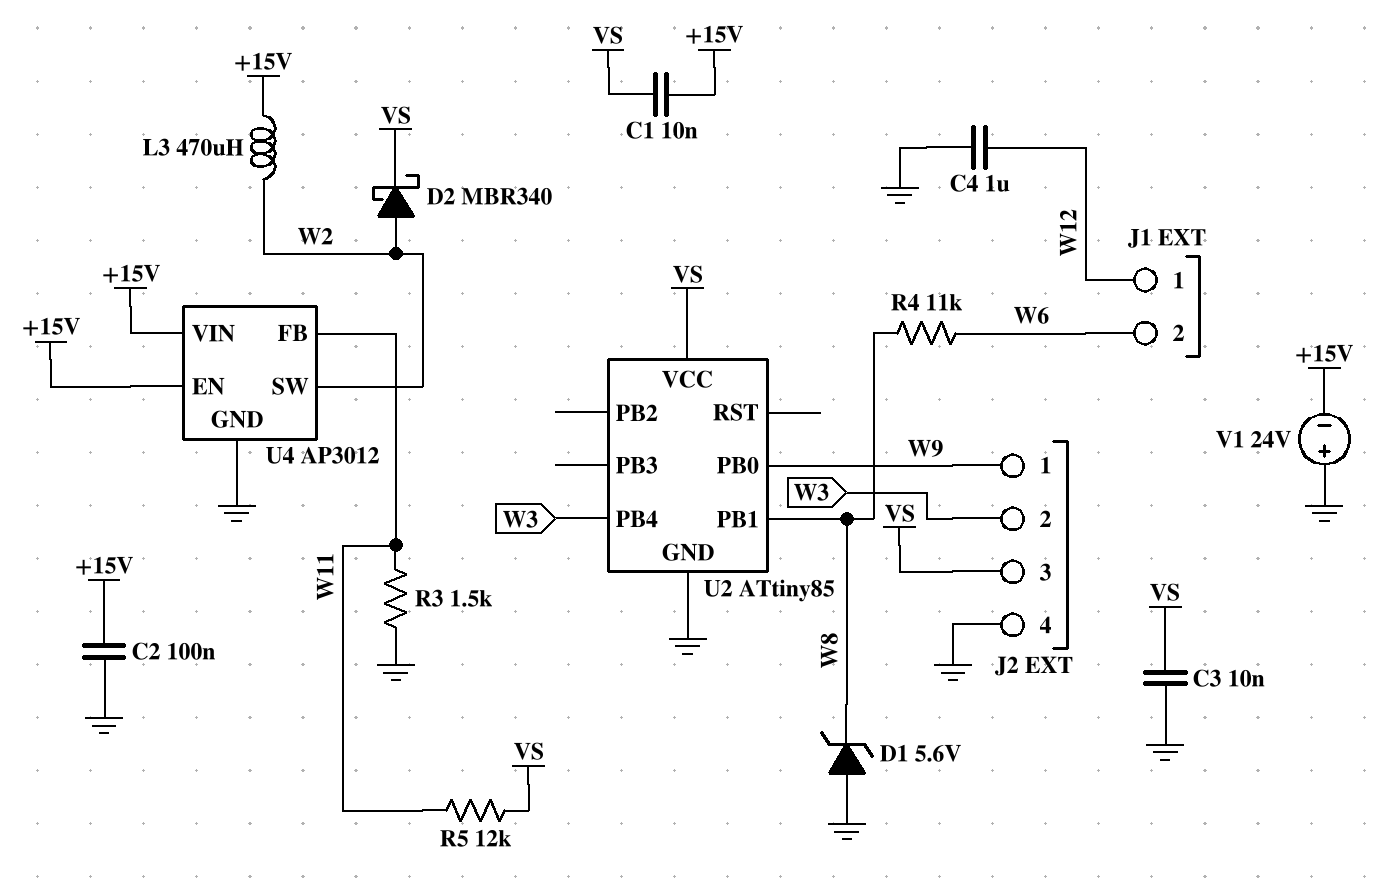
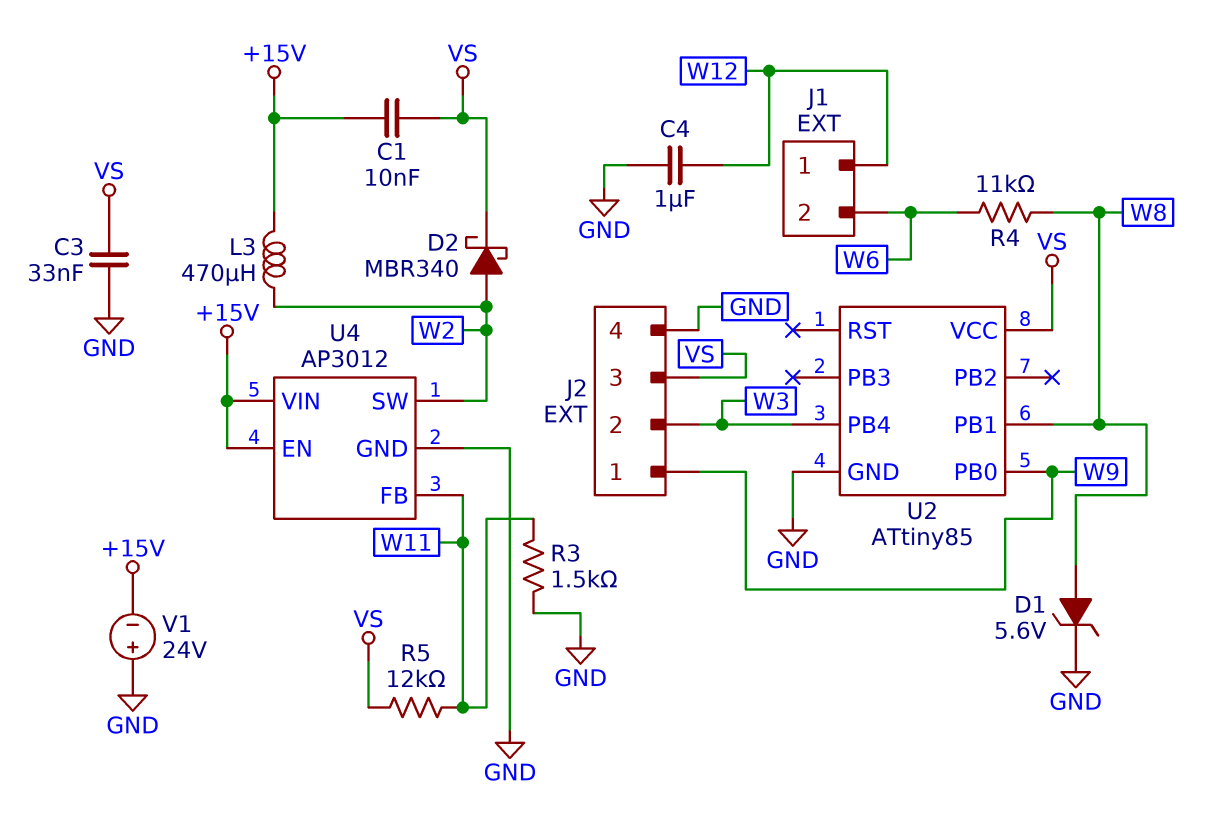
C2: 100nF (+15V, GND) -> none
C3: 10nF (GND, VS) -> 33nF (GND, VS)
D1: zener 5.6V (A GND, K W8) -> zener 5.6V (A W8, K GND)

